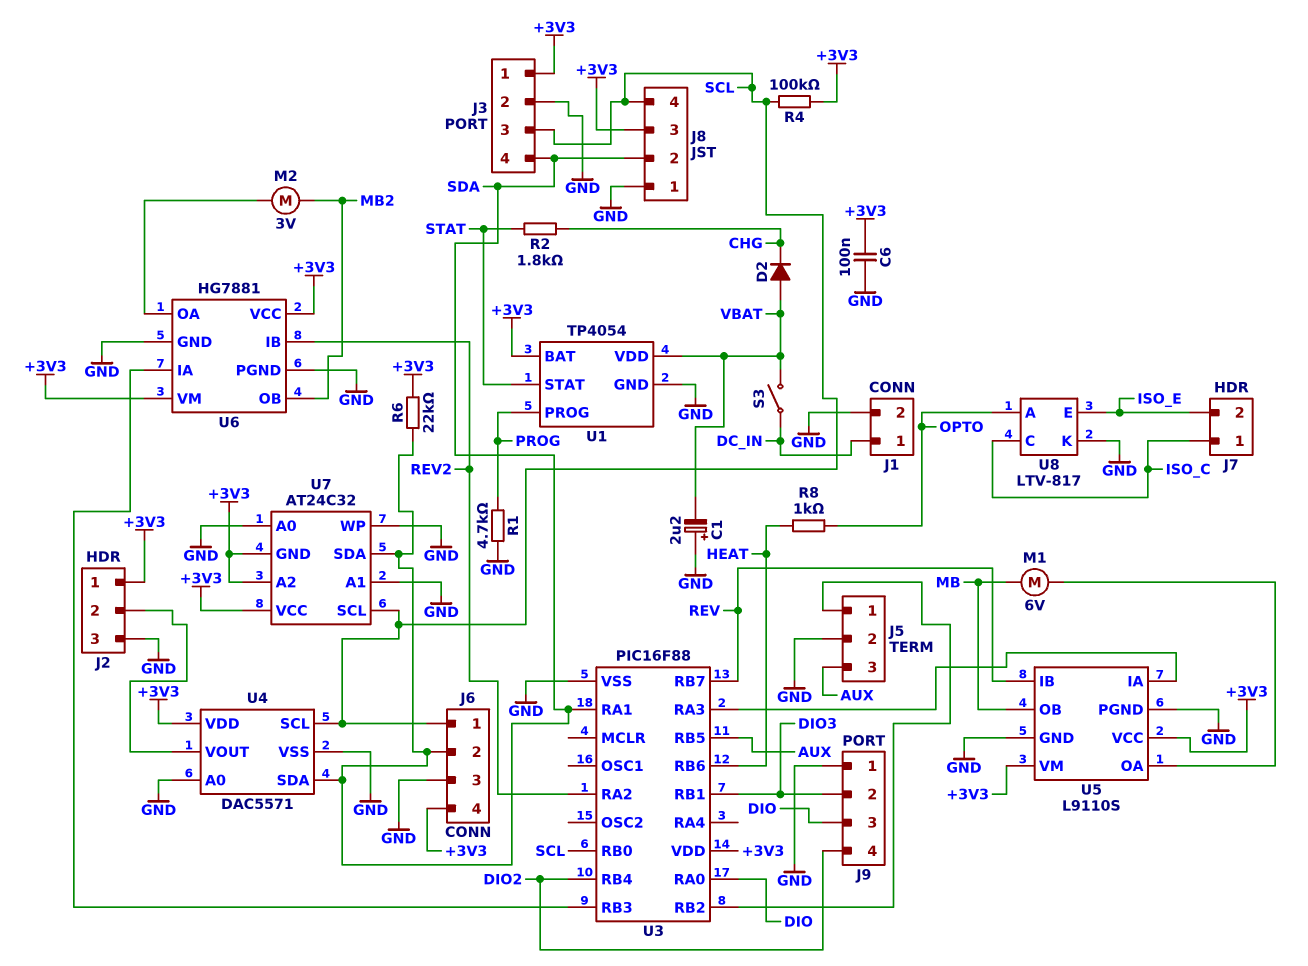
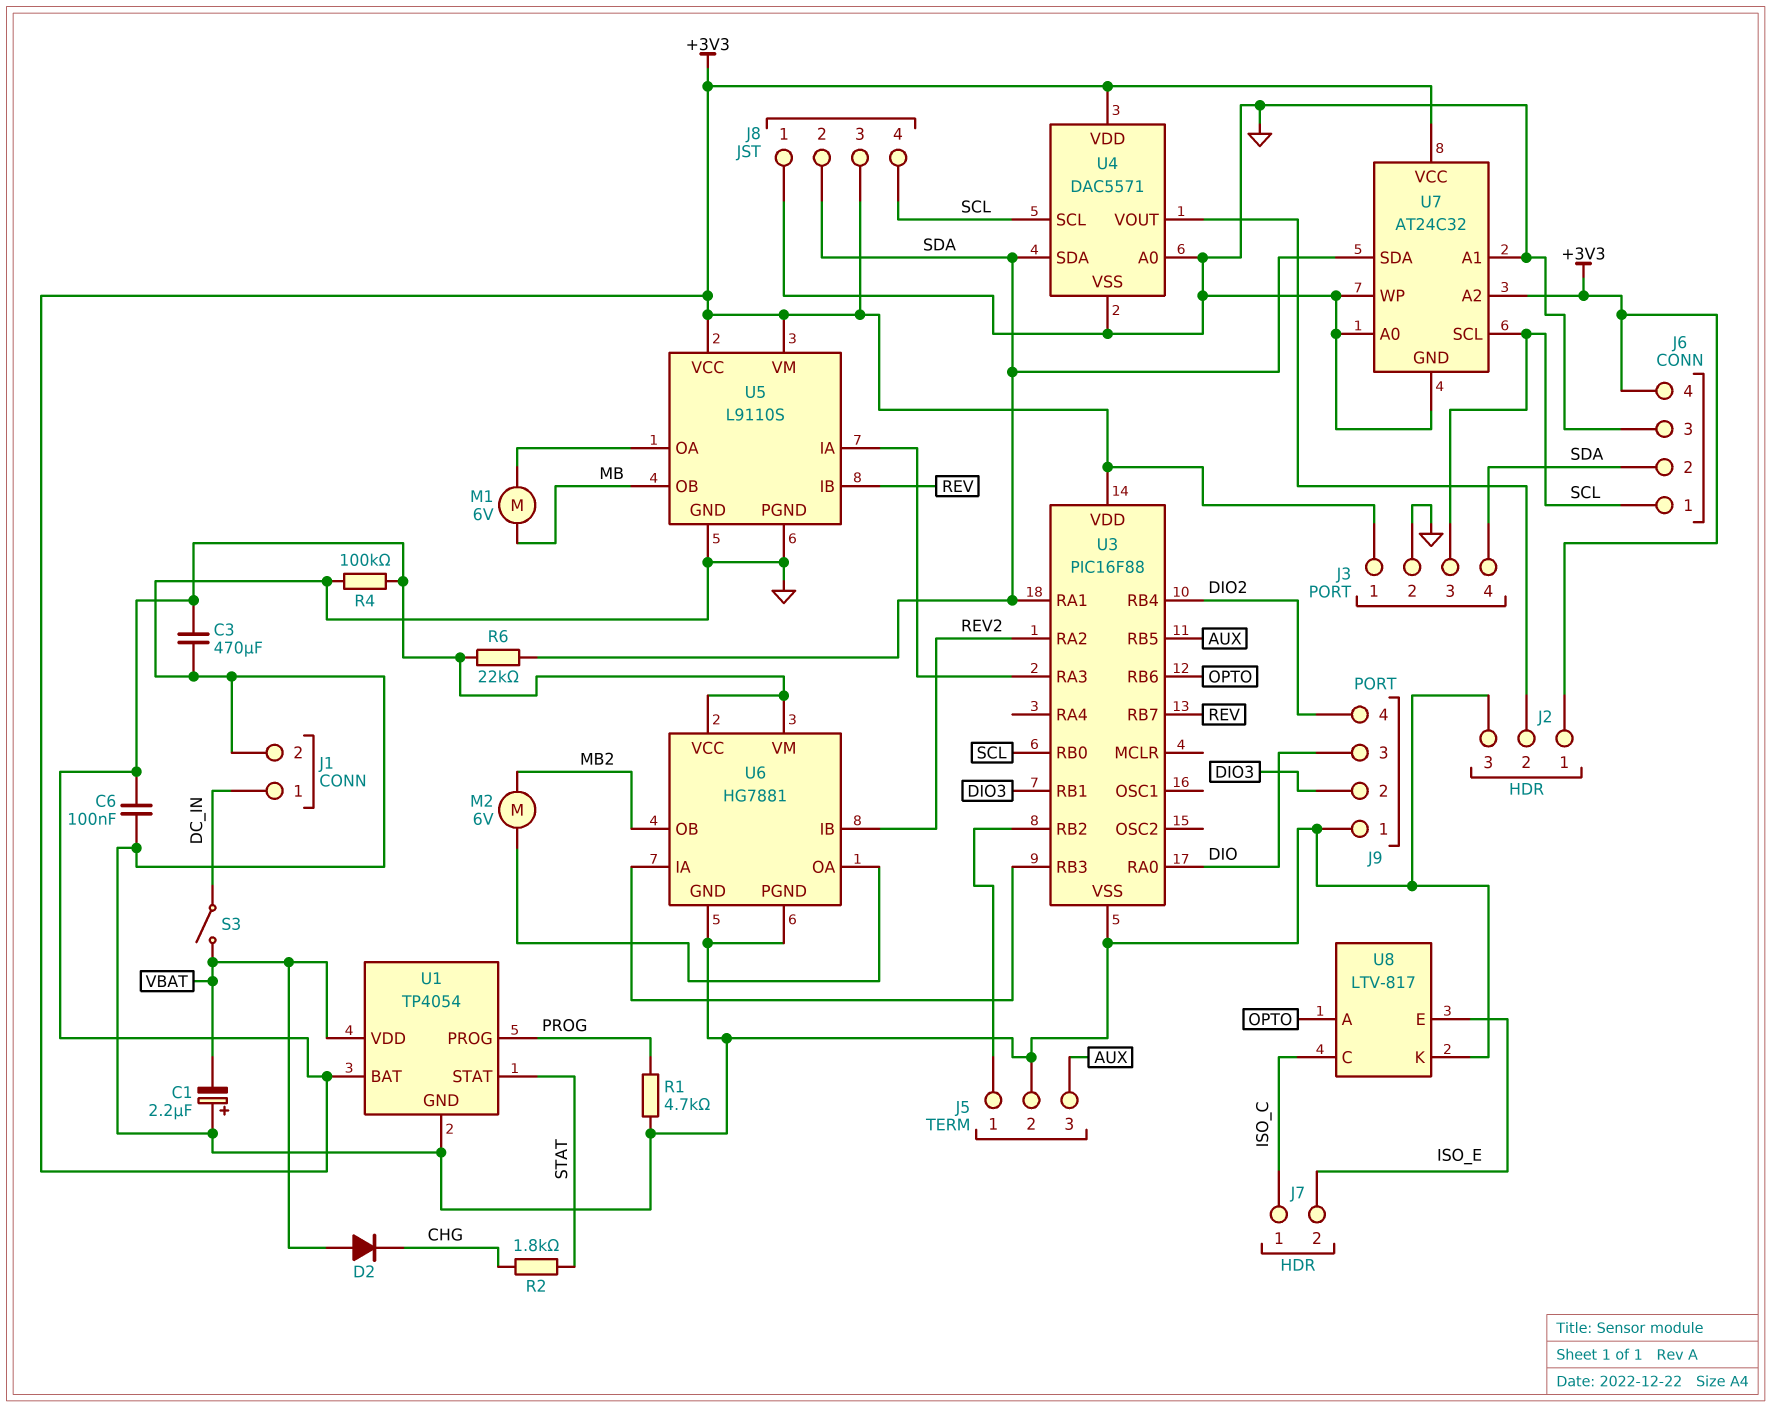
C3: none -> 470uF (+3V3, GND)
M2: motor 3V (MB2, U6/OA) -> motor 6V (MB2, U6/OA)
R4: 100k (+3V3, SCL) -> 100k (+3V3, GND)
R8: 1k (HEAT, OPTO) -> none
U3 pin RB6: HEAT -> OPTO
U7 pin GND: +3V3 -> GND

